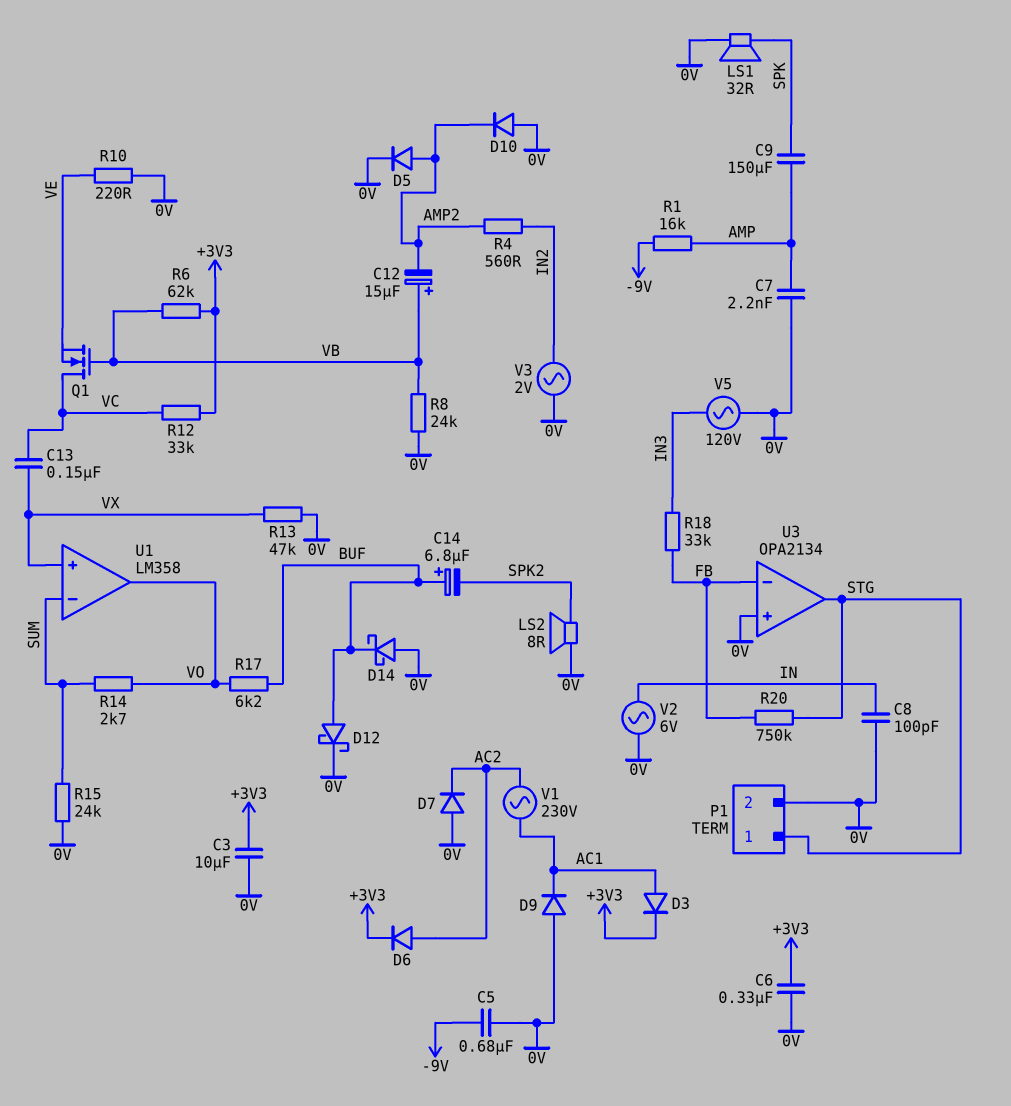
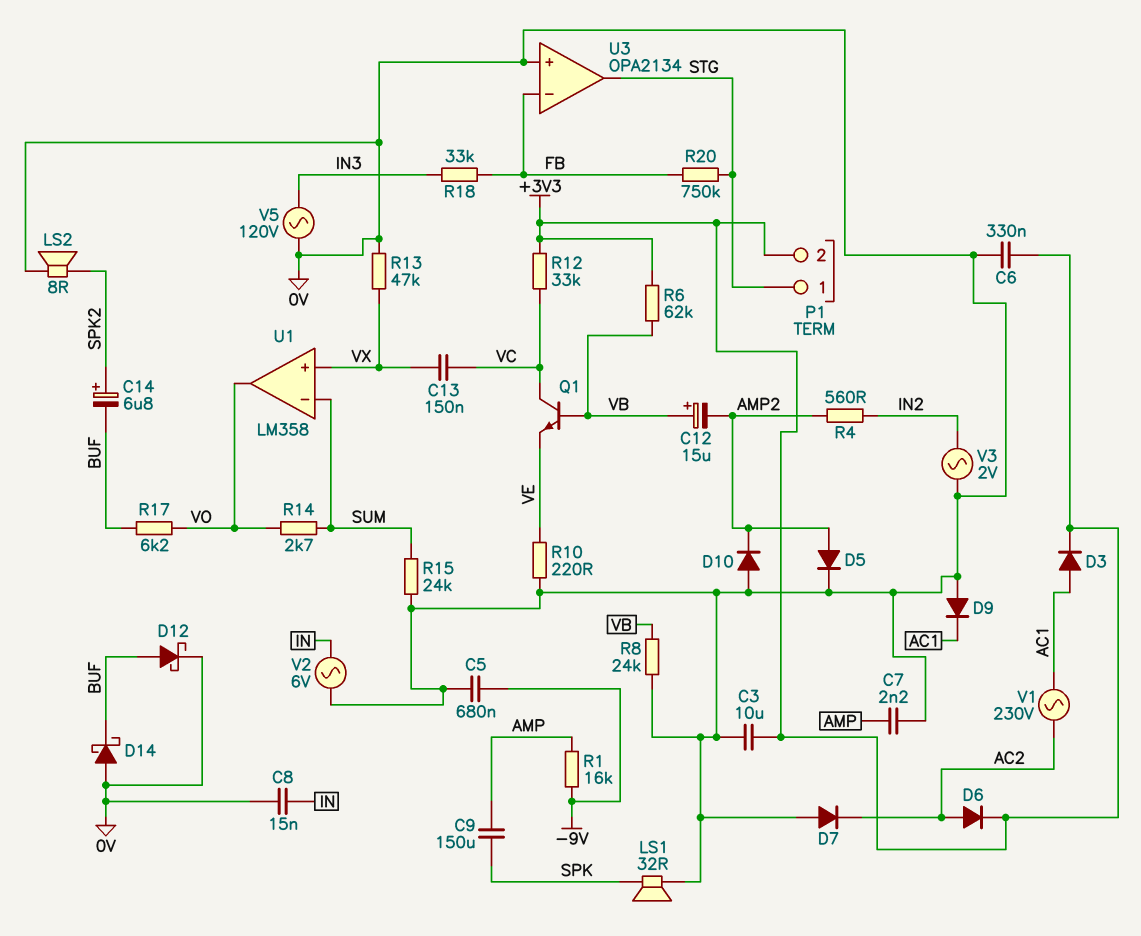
C8: 100pF (0V, IN) -> 15nF (0V, IN)
C14: 6.8uF (plus BUF, minus SPK2) -> 6.8uF (plus SPK2, minus BUF)
P1 pin 2: 0V -> +3V3
Q1: NMOS (G VB, D VC, S VE) -> NPN (B VB, C VC, E VE)

